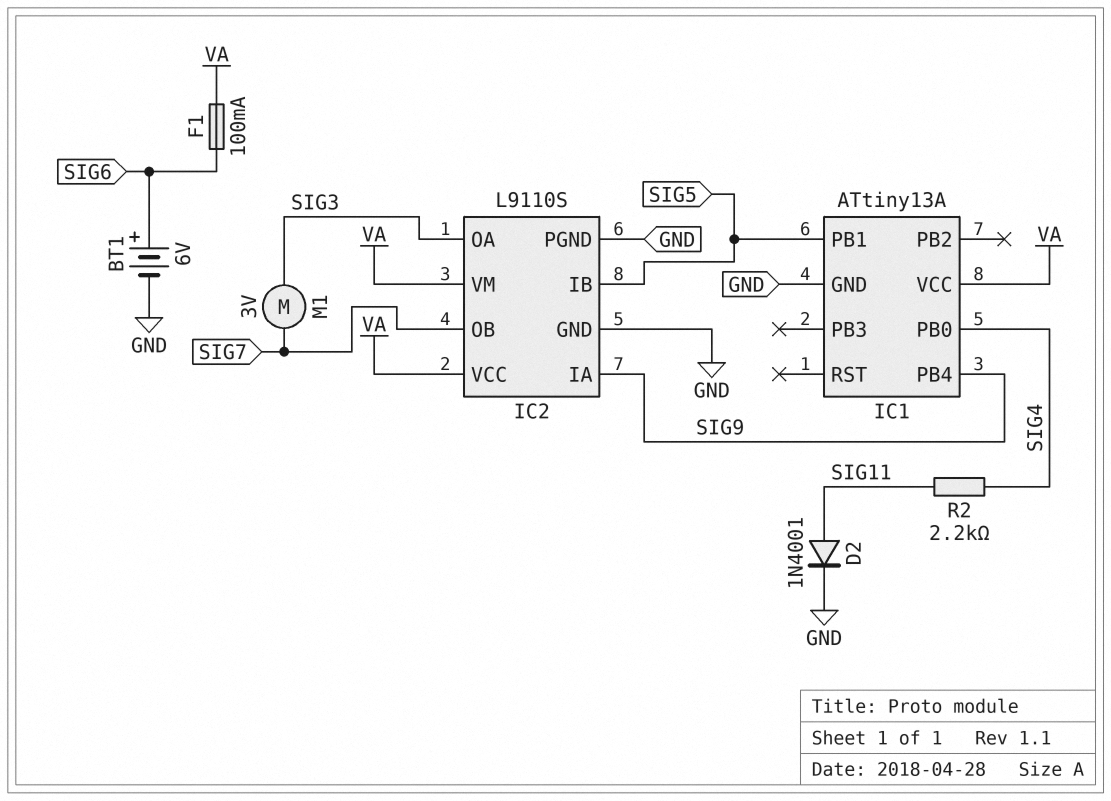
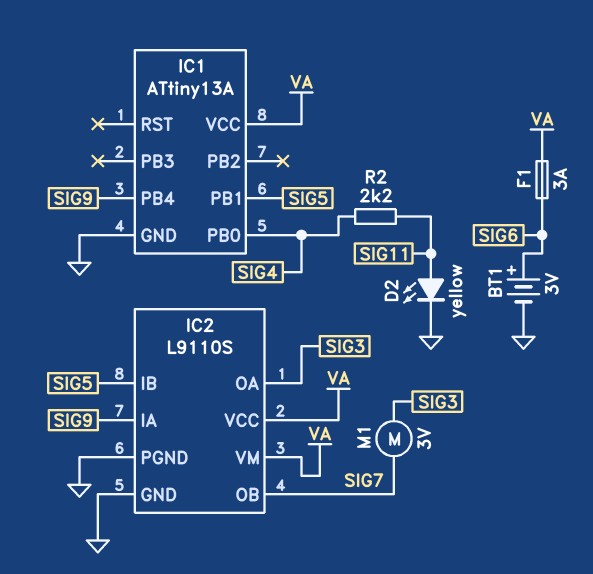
BT1: 6V (plus SIG6, minus GND) -> 3V (plus SIG6, minus GND)
D2: diode 1N4001 (A SIG11, K GND) -> LED yellow (A SIG11, K GND)
F1: 100mA (SIG6, VA) -> 3A (SIG6, VA)

